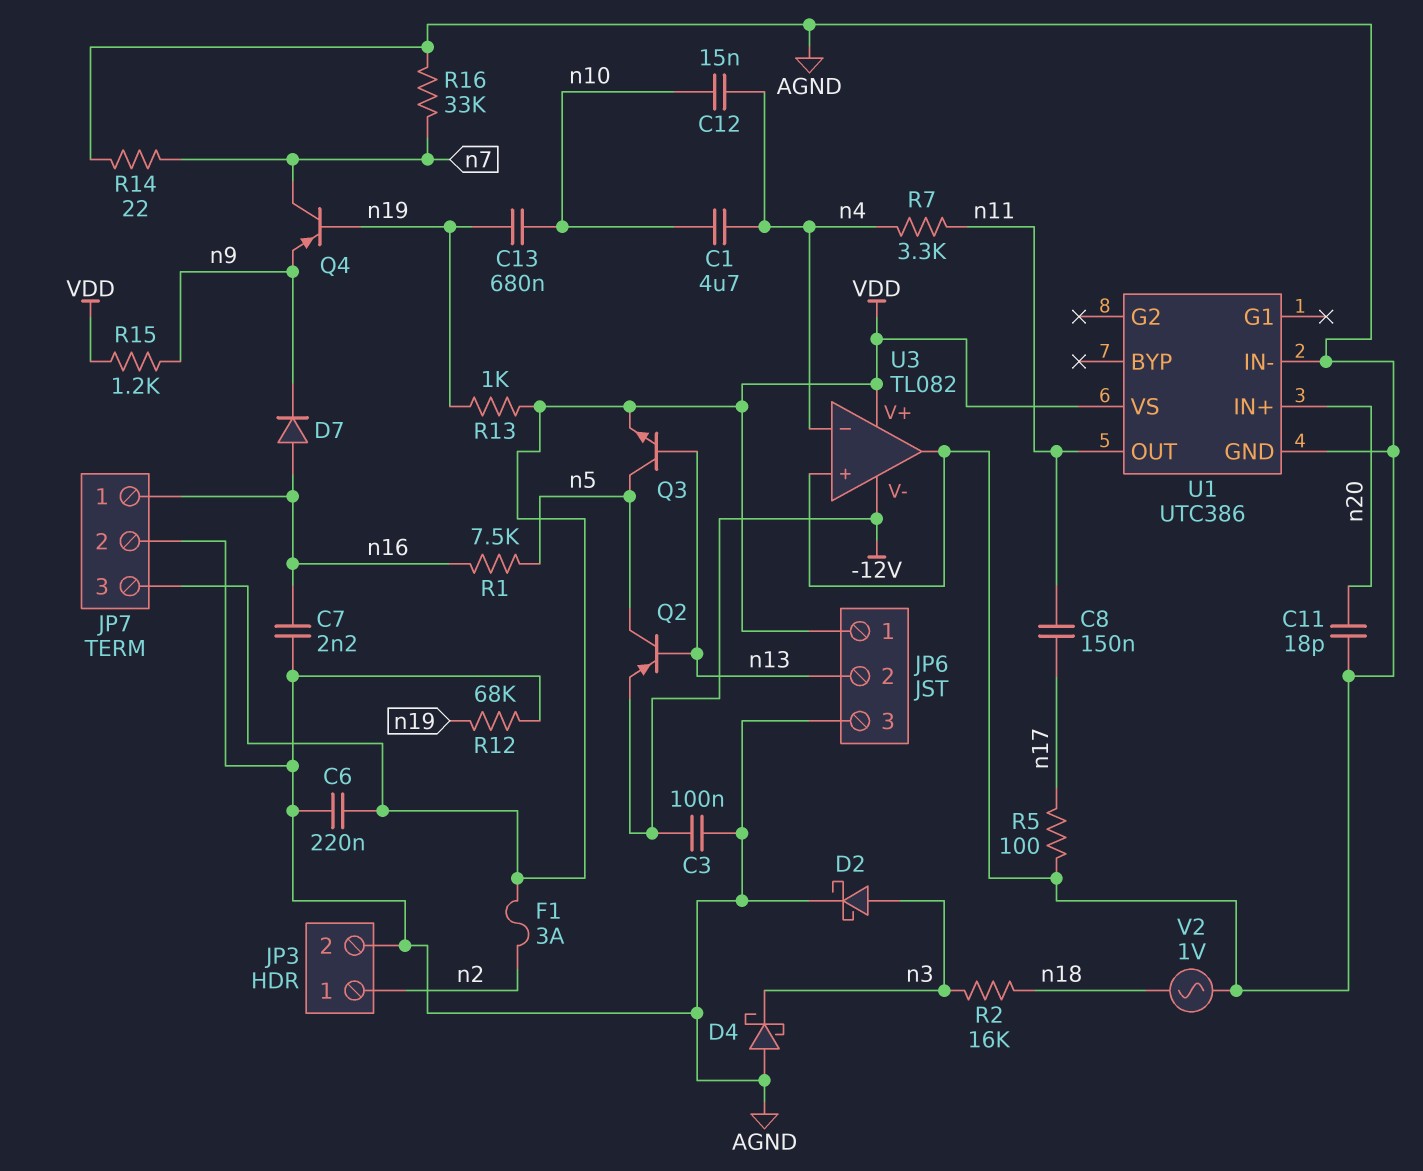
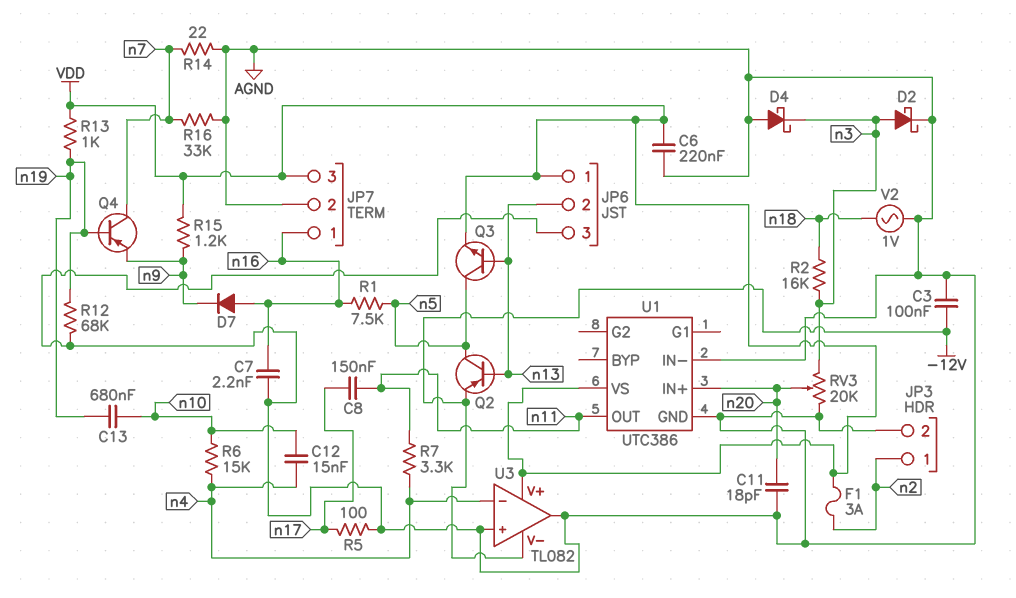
C1: 4.7uF (n4, n10) -> none
R6: none -> 15k (n4, n10)
RV3: none -> 20k (AGND, n3, wiper n20)

